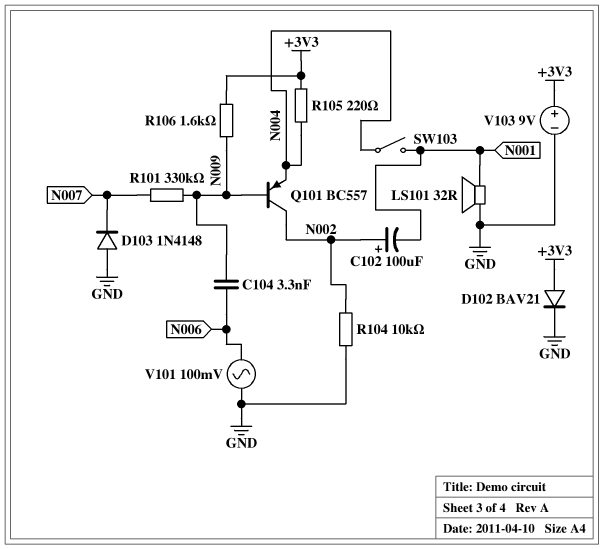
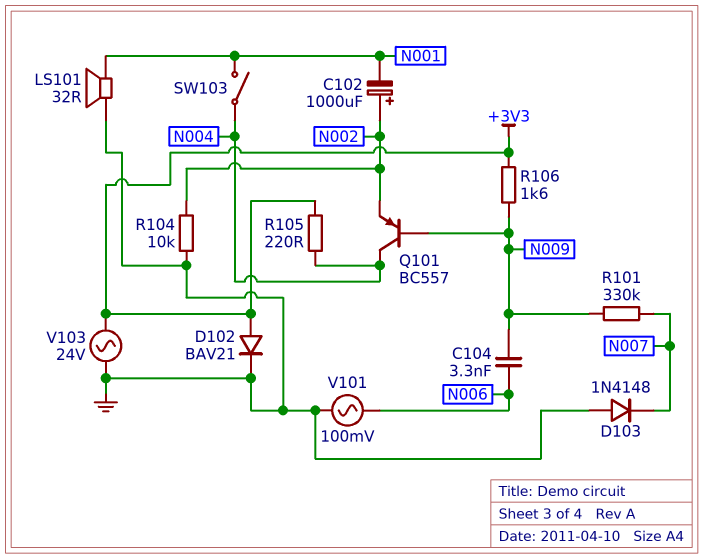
C102: 100uF (plus N002, minus N001) -> 1000uF (plus N002, minus N001)
Q101: PNP BC557 (B N009, C N002, E N004) -> PNP BC557 (B N009, C N004, E N002)
V103: 9V (plus +3V3, minus GND) -> AC 24V (+3V3, GND)

